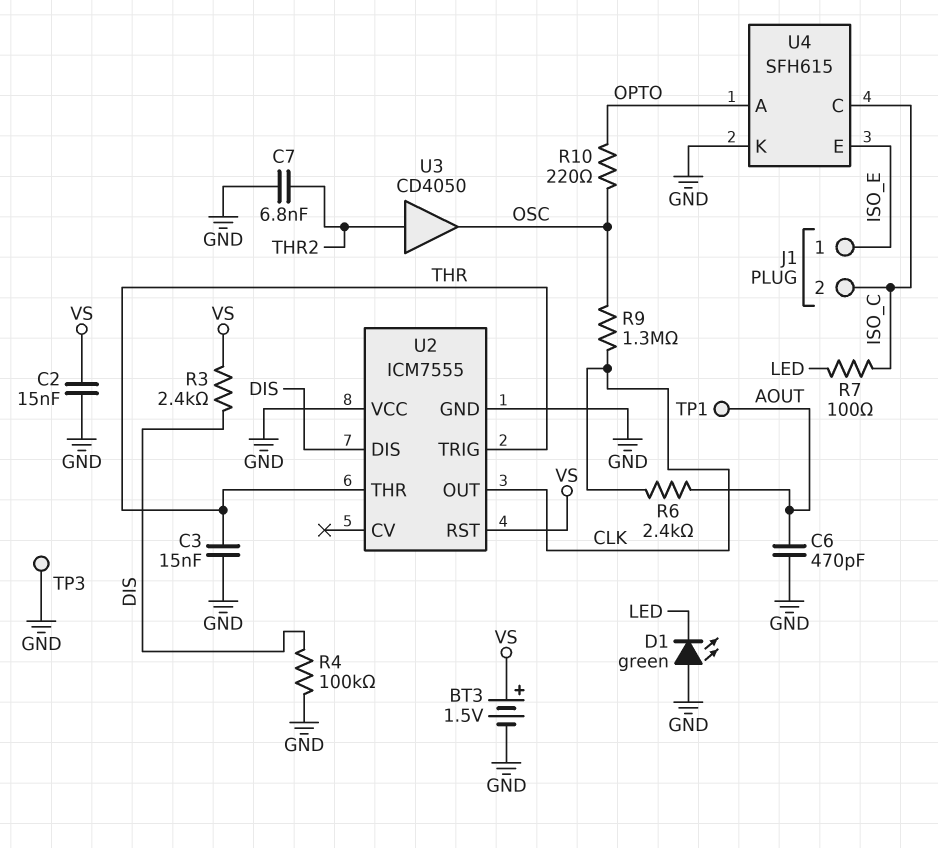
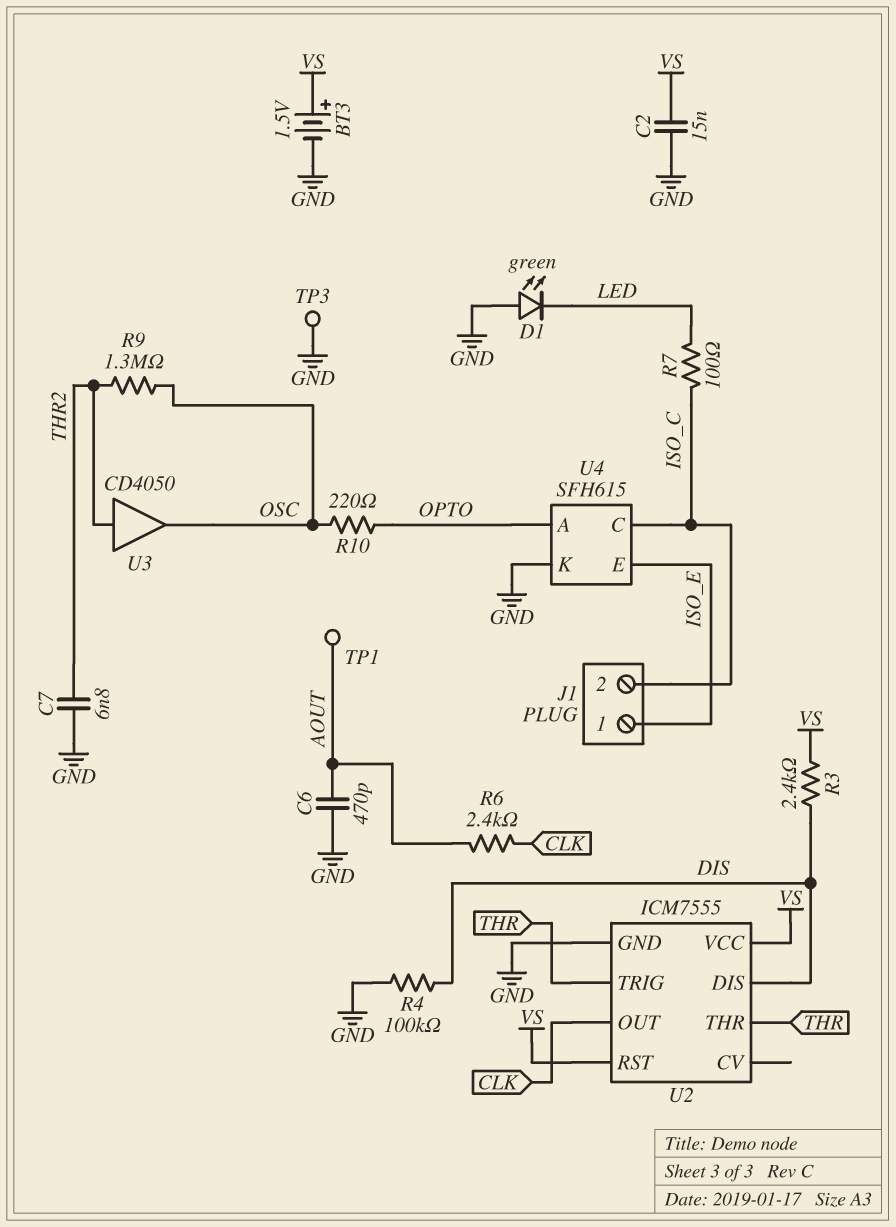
C3: 15nF (GND, THR) -> none
R9: 1.3M (CLK, OSC) -> 1.3M (OSC, THR2)
U2 pin VCC: GND -> VS

